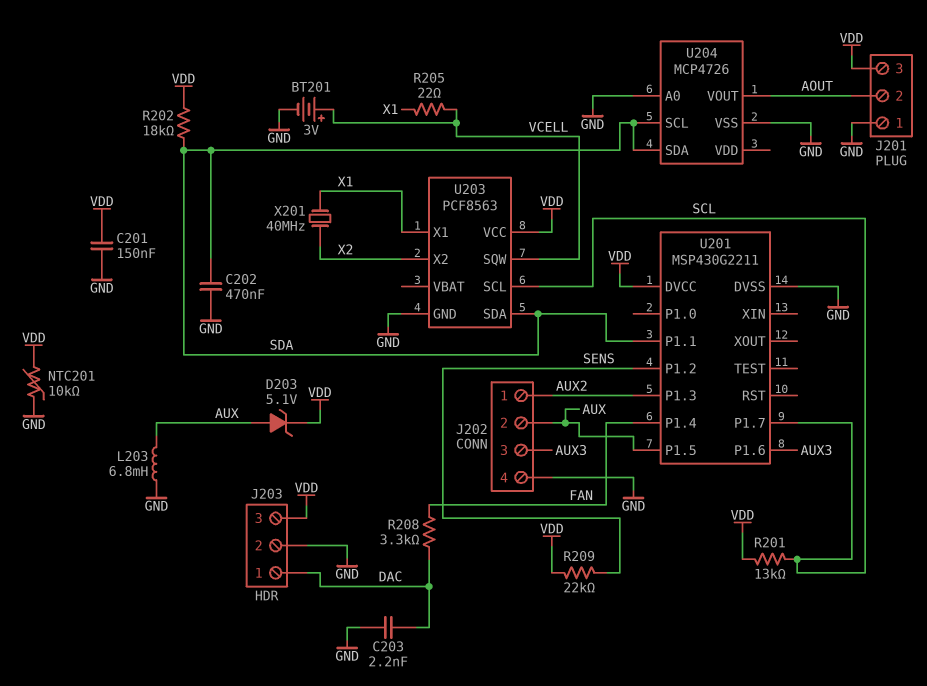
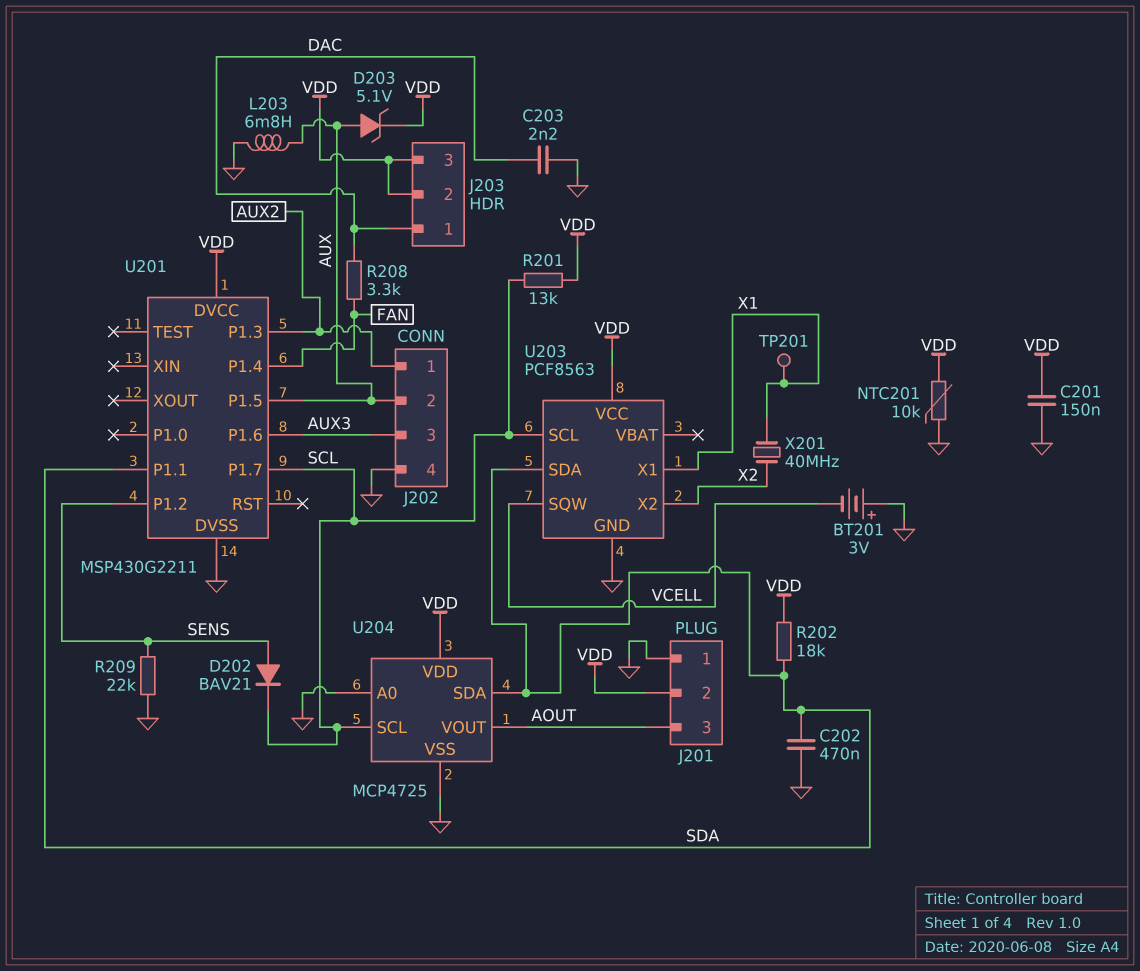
BT201: 3V (plus VCELL, minus GND) -> 3V (plus GND, minus VCELL)
D202: none -> diode BAV21 (A SENS, K SCL)
J201 pin 2: AOUT -> VDD
J201 pin 3: VDD -> AOUT
J203 pin 2: GND -> VDD
R205: 22 (VCELL, X1) -> none
R209: 22k (SENS, VDD) -> 22k (GND, SENS)
TP201: none -> test point (X1)
U204: MCP4726 -> MCP4725
U204 pin SCL: SDA -> SCL
U204 pin VDD: none -> VDD

